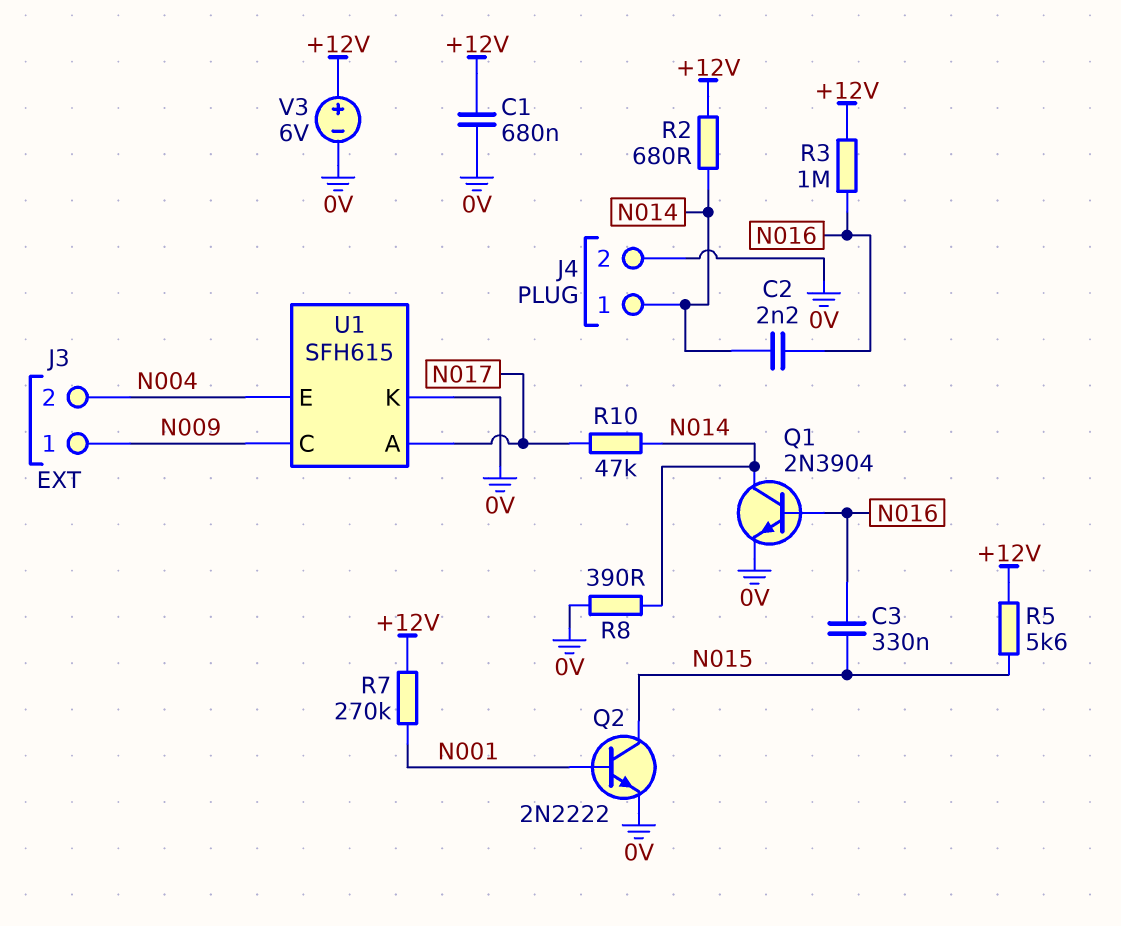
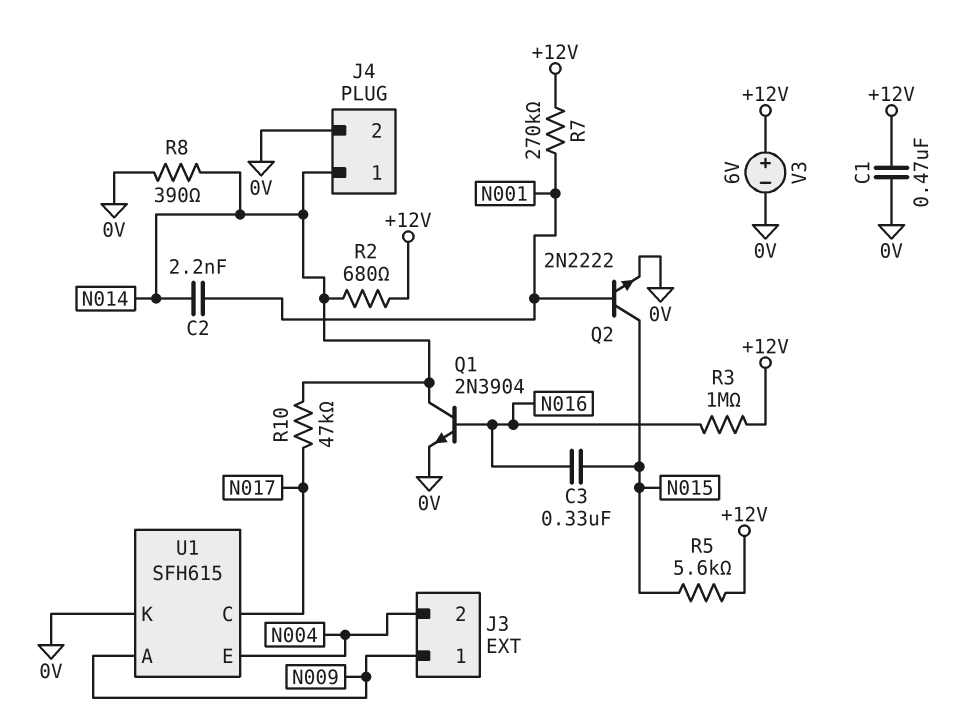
C1: 680nF (+12V, 0V) -> 470nF (+12V, 0V)
C2: 2.2nF (N014, N016) -> 2.2nF (N001, N014)
U1 pin A: N017 -> N009
U1 pin C: N009 -> N017

